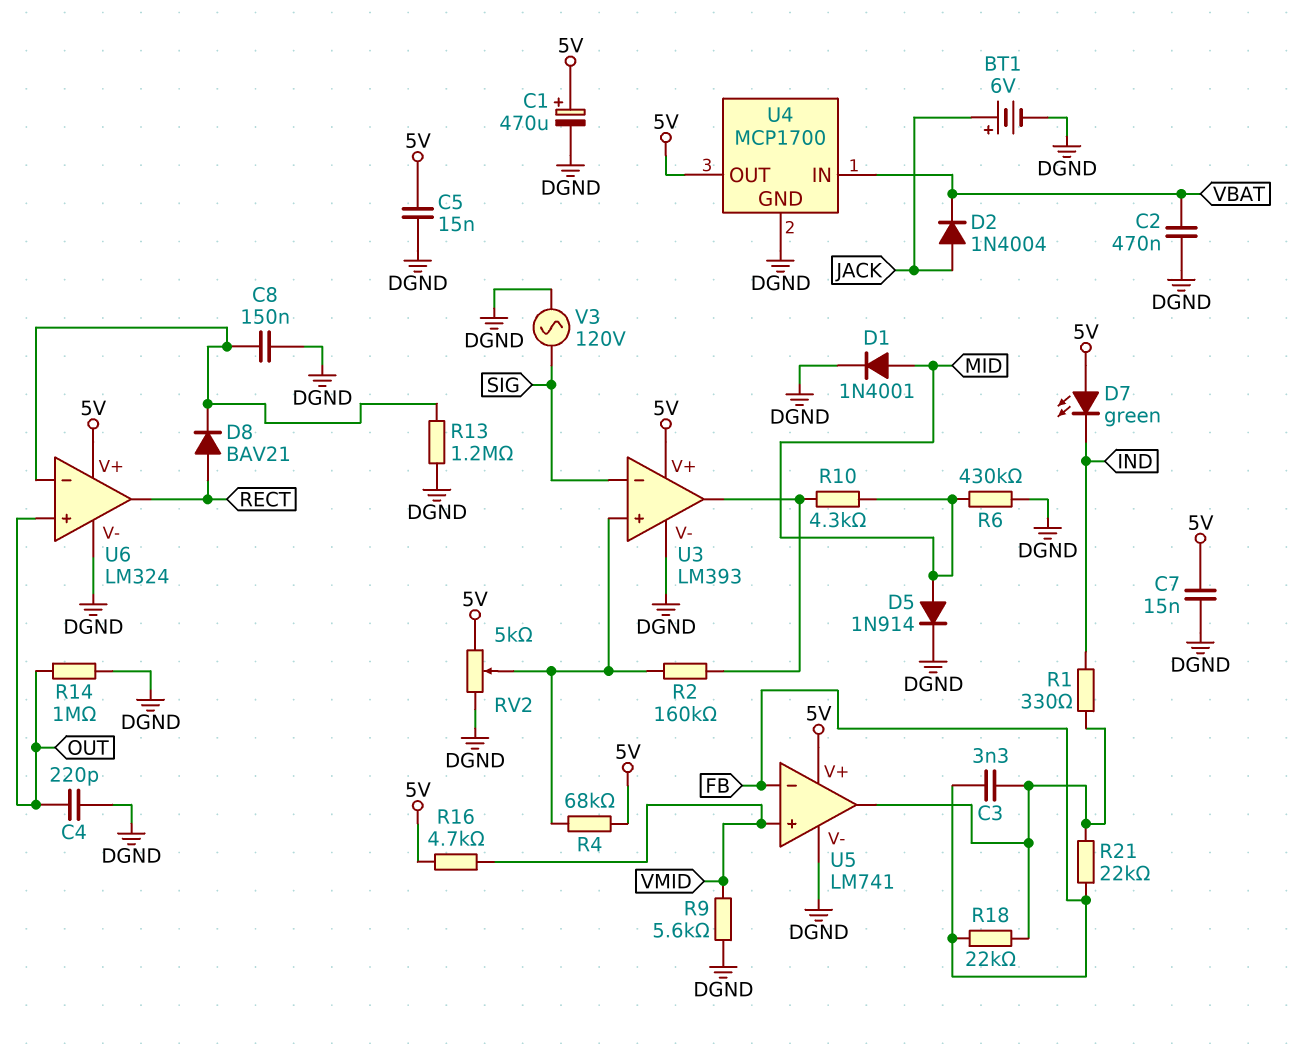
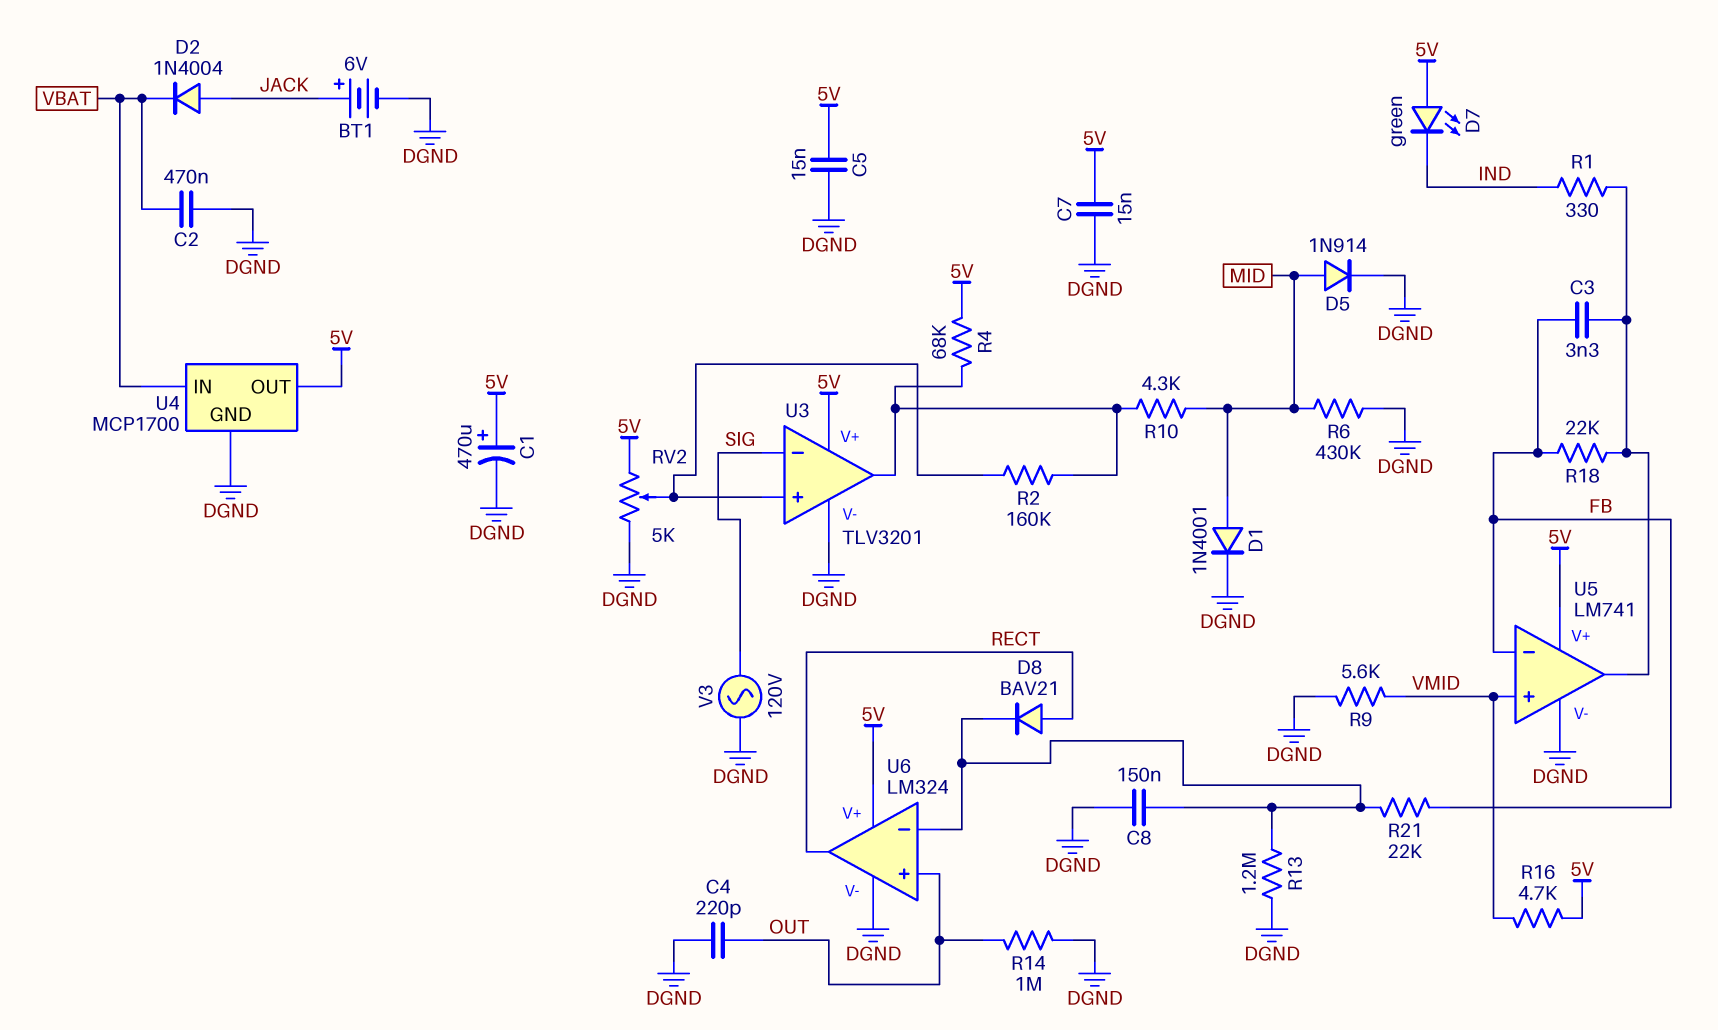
R4: 68k (5V, U3/in+) -> 68k (5V, U3/out)
R21: 22k (FB, U5/out) -> 22k (FB, U6/in-)
U3: LM393 -> TLV3201

